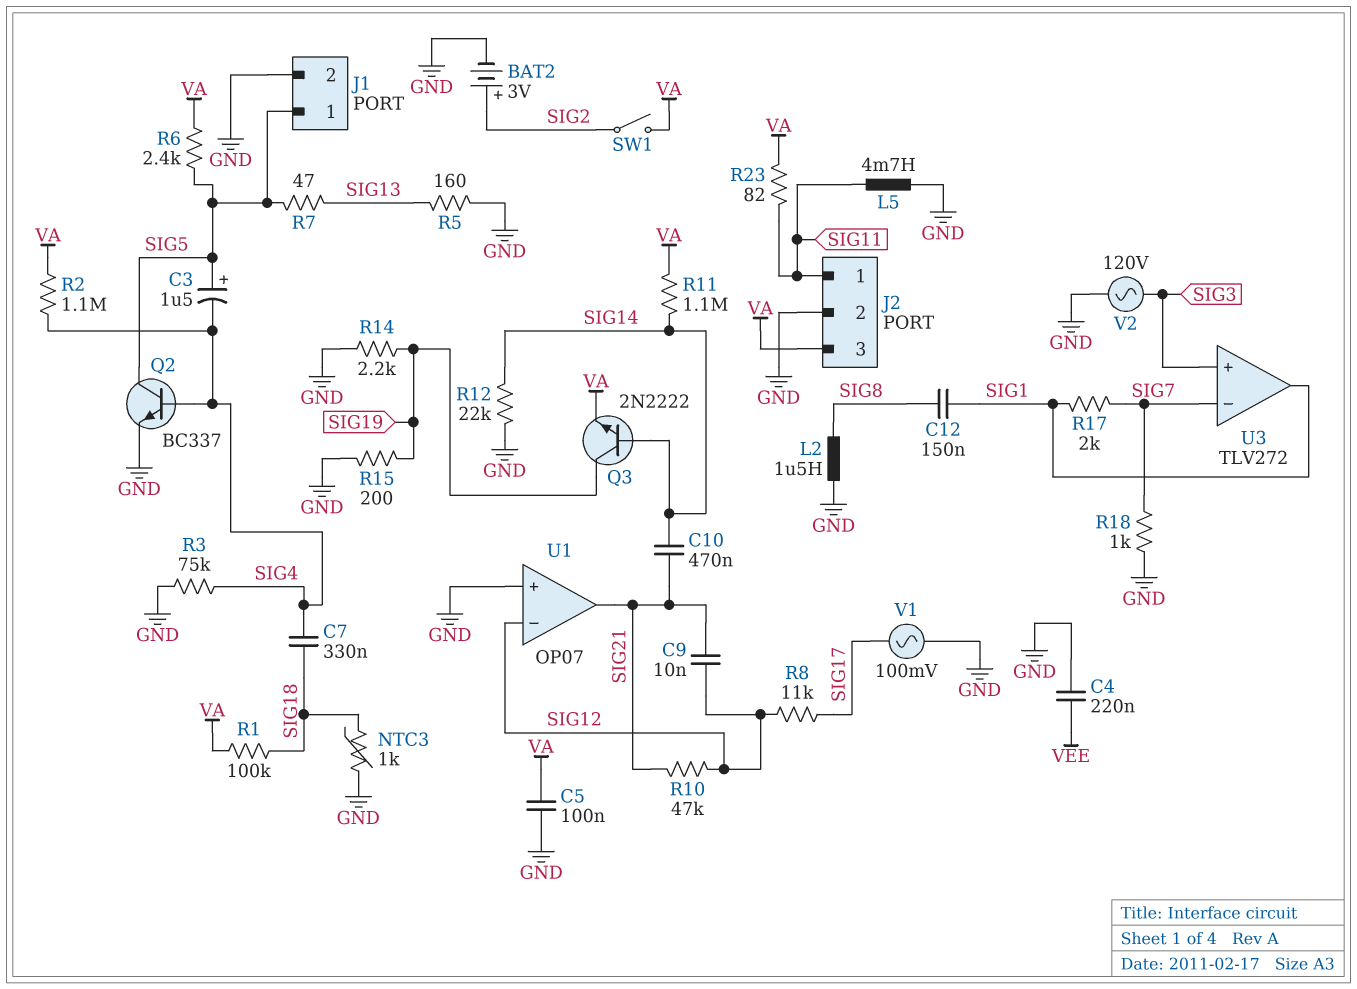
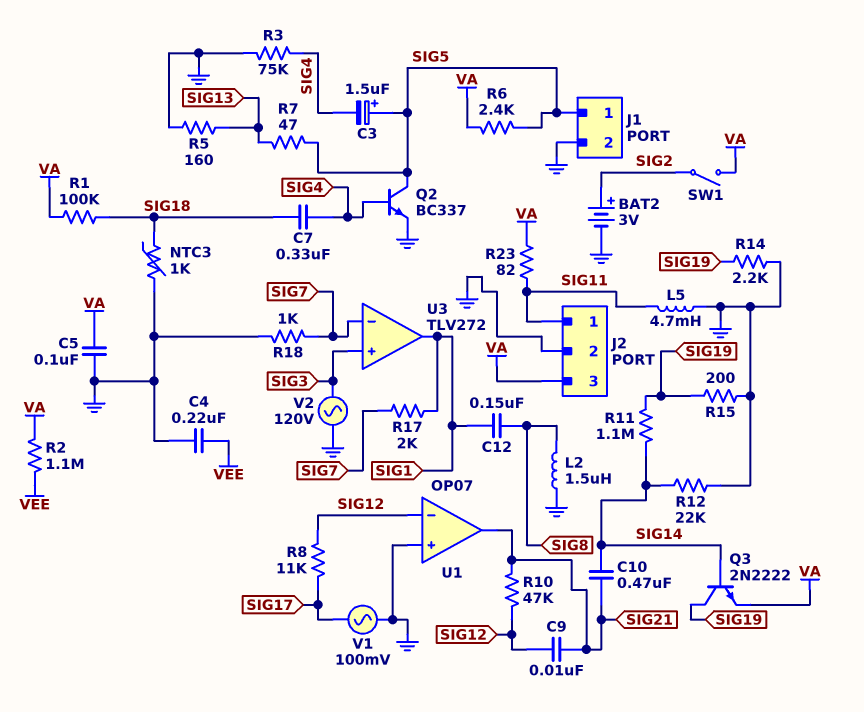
R2: 1.1M (SIG4, VA) -> 1.1M (VA, VEE)
R11: 1.1M (SIG14, VA) -> 1.1M (SIG14, SIG19)

